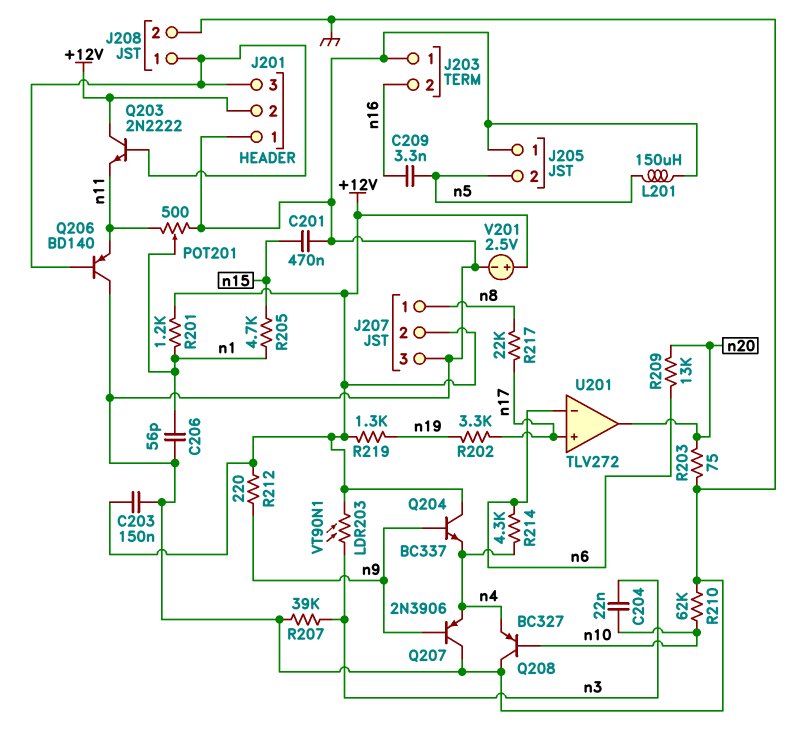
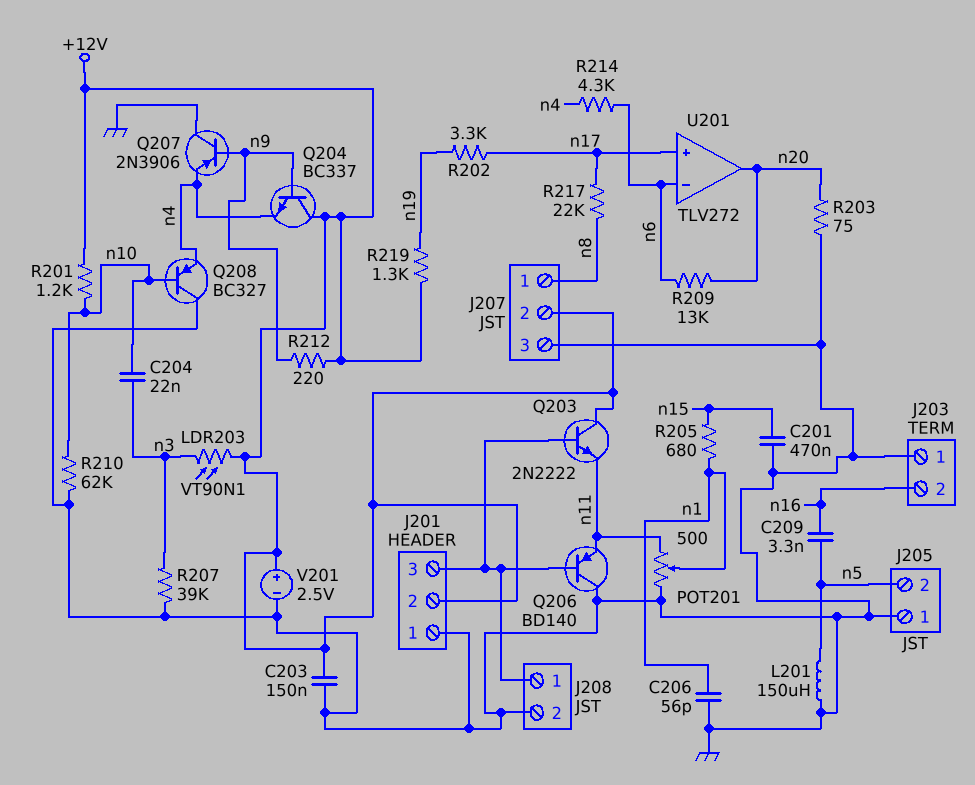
R201: 1.2k (+12V, n1) -> 1.2k (+12V, n10)
R205: 4.7k (n1, n15) -> 680 (n1, n15)

